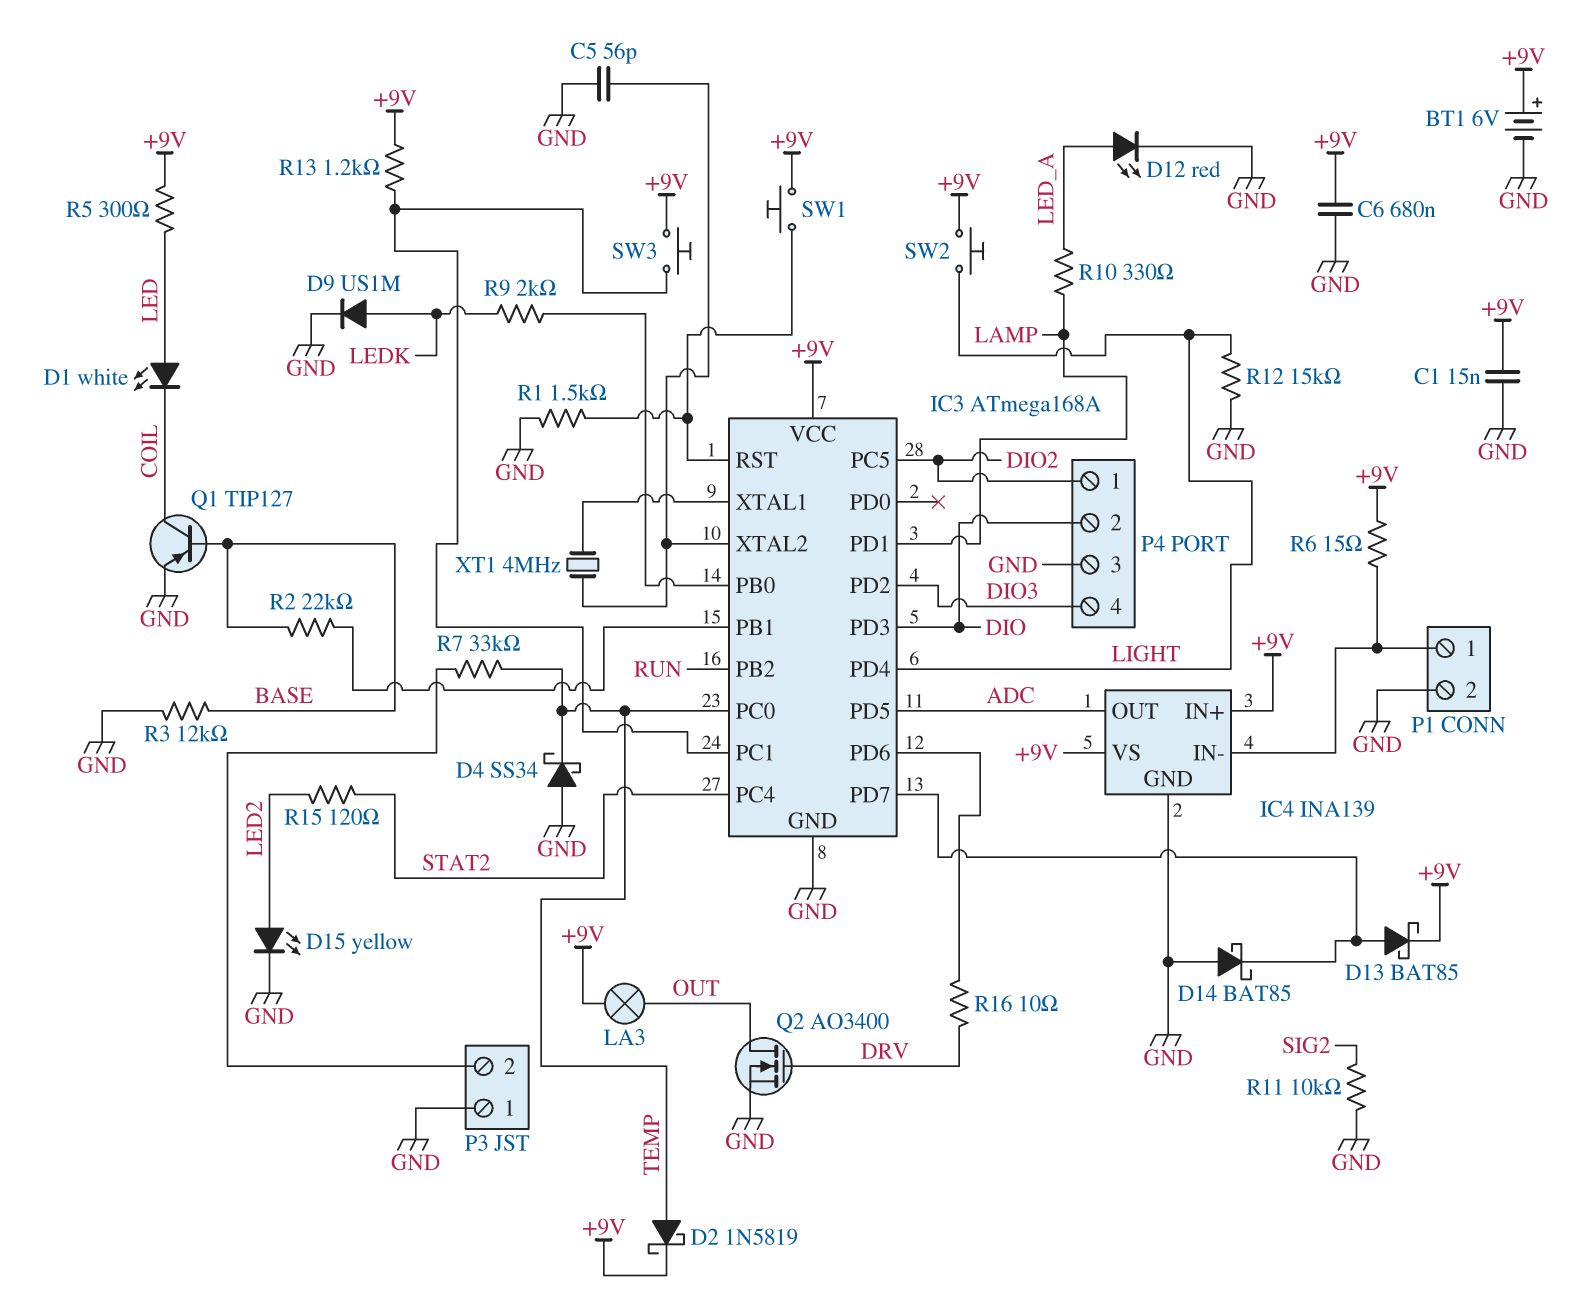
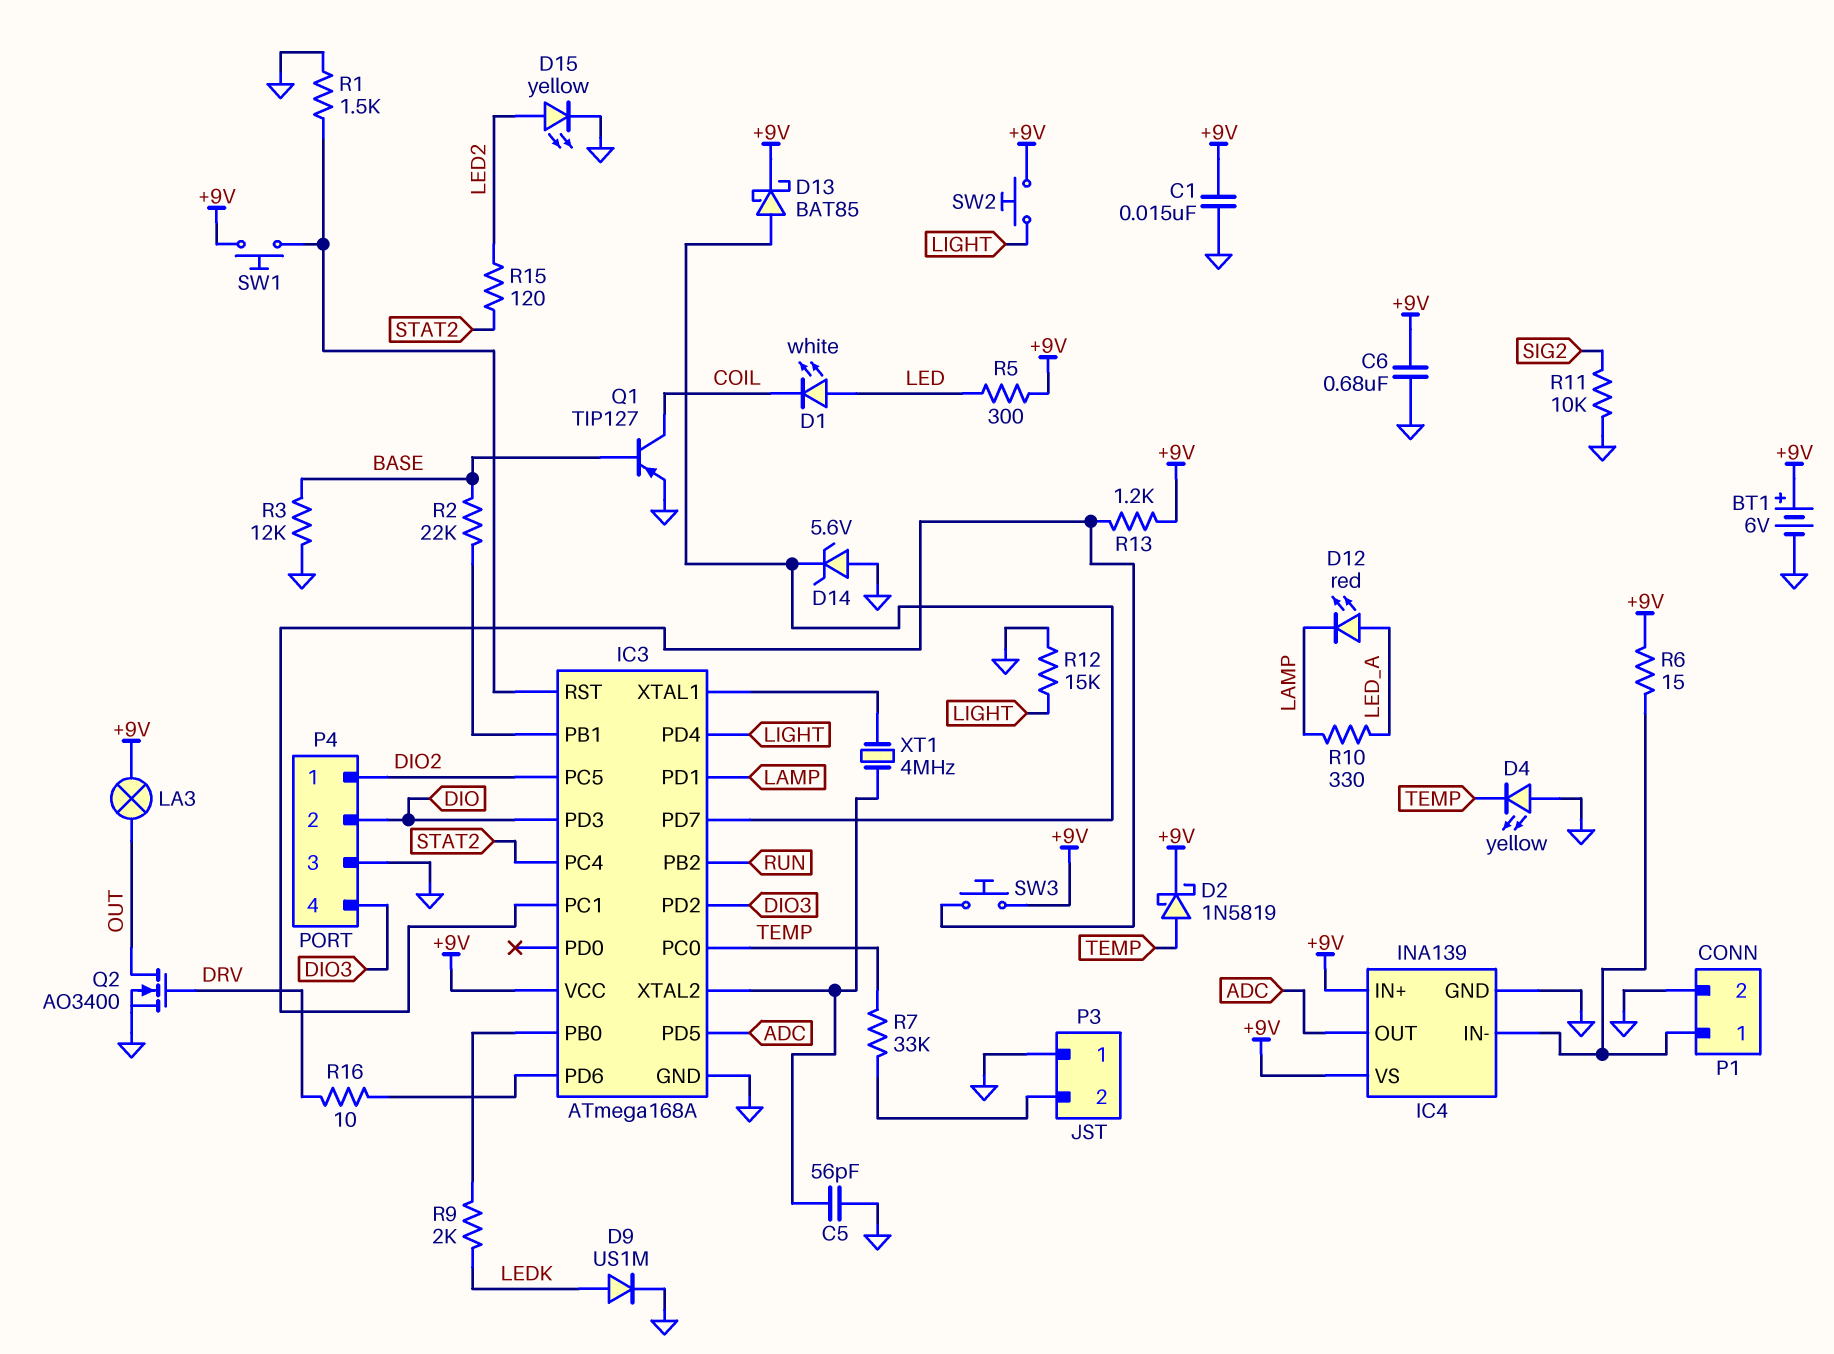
D4: schottky SS34 (A GND, K TEMP) -> LED yellow (A GND, K TEMP)
D12: LED red (A LED_A, K GND) -> LED red (A LED_A, K LAMP)
D14: schottky BAT85 (A GND, K IC3/PD7) -> zener 5.6V (A GND, K IC3/PD7)

